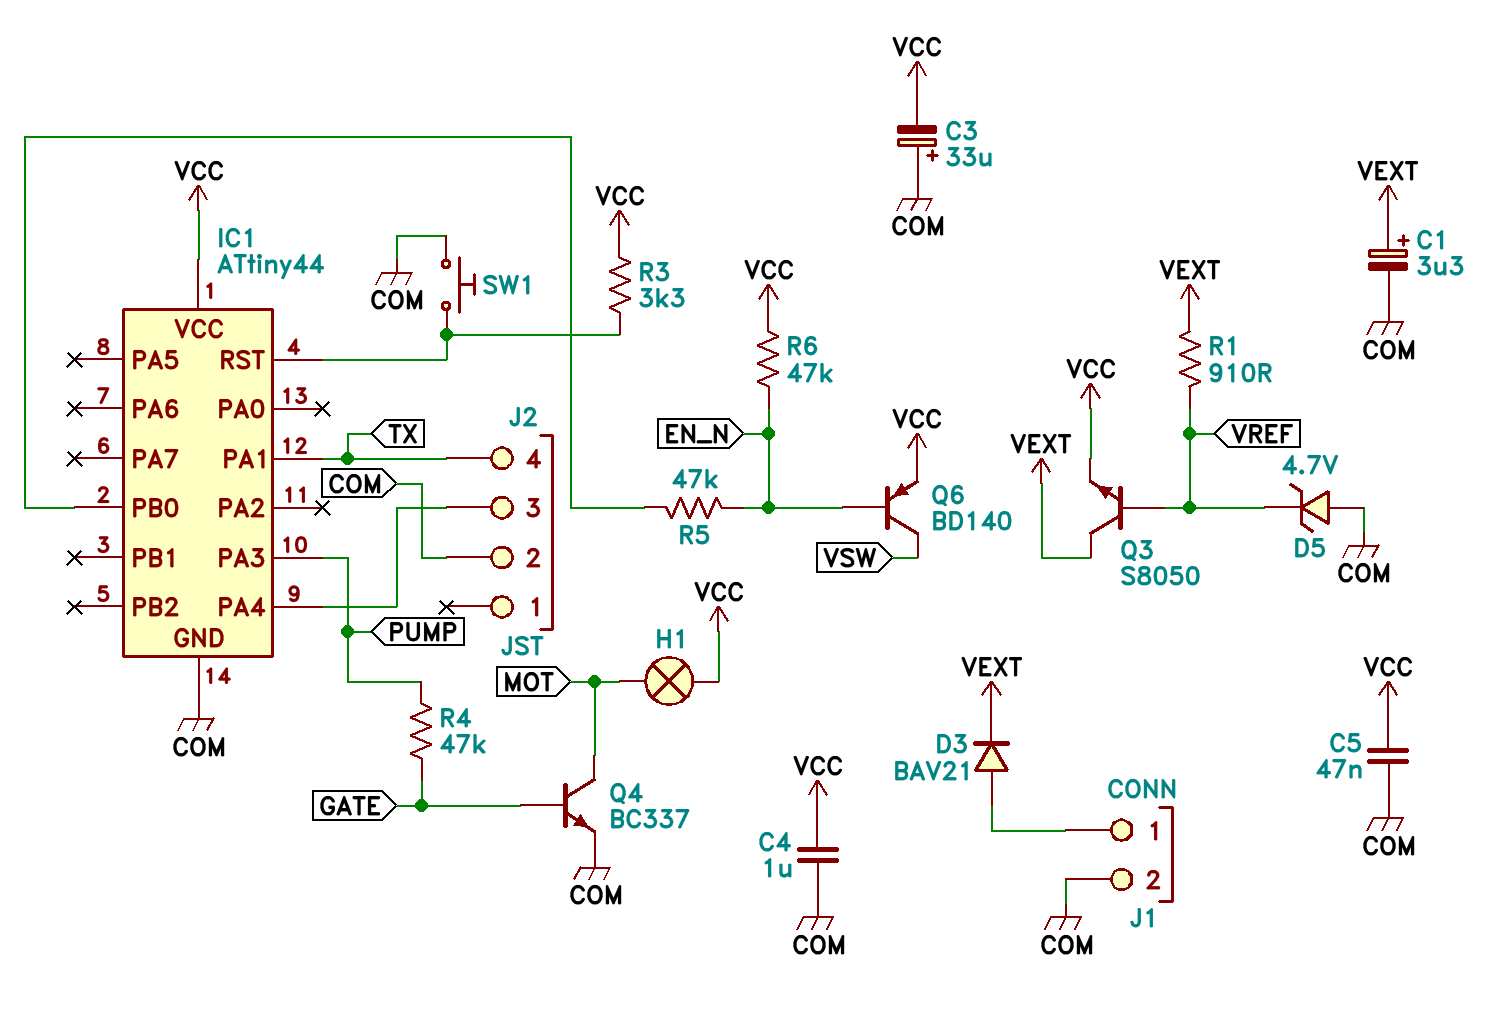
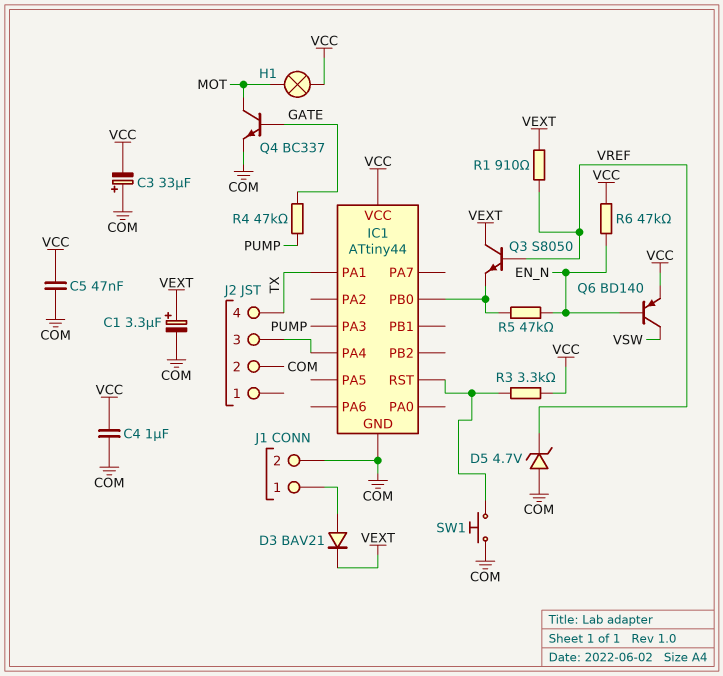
Q3: NPN S8050 (B VREF, C VEXT, E VCC) -> NPN S8050 (B VREF, C VEXT, E IC1/PB0)

